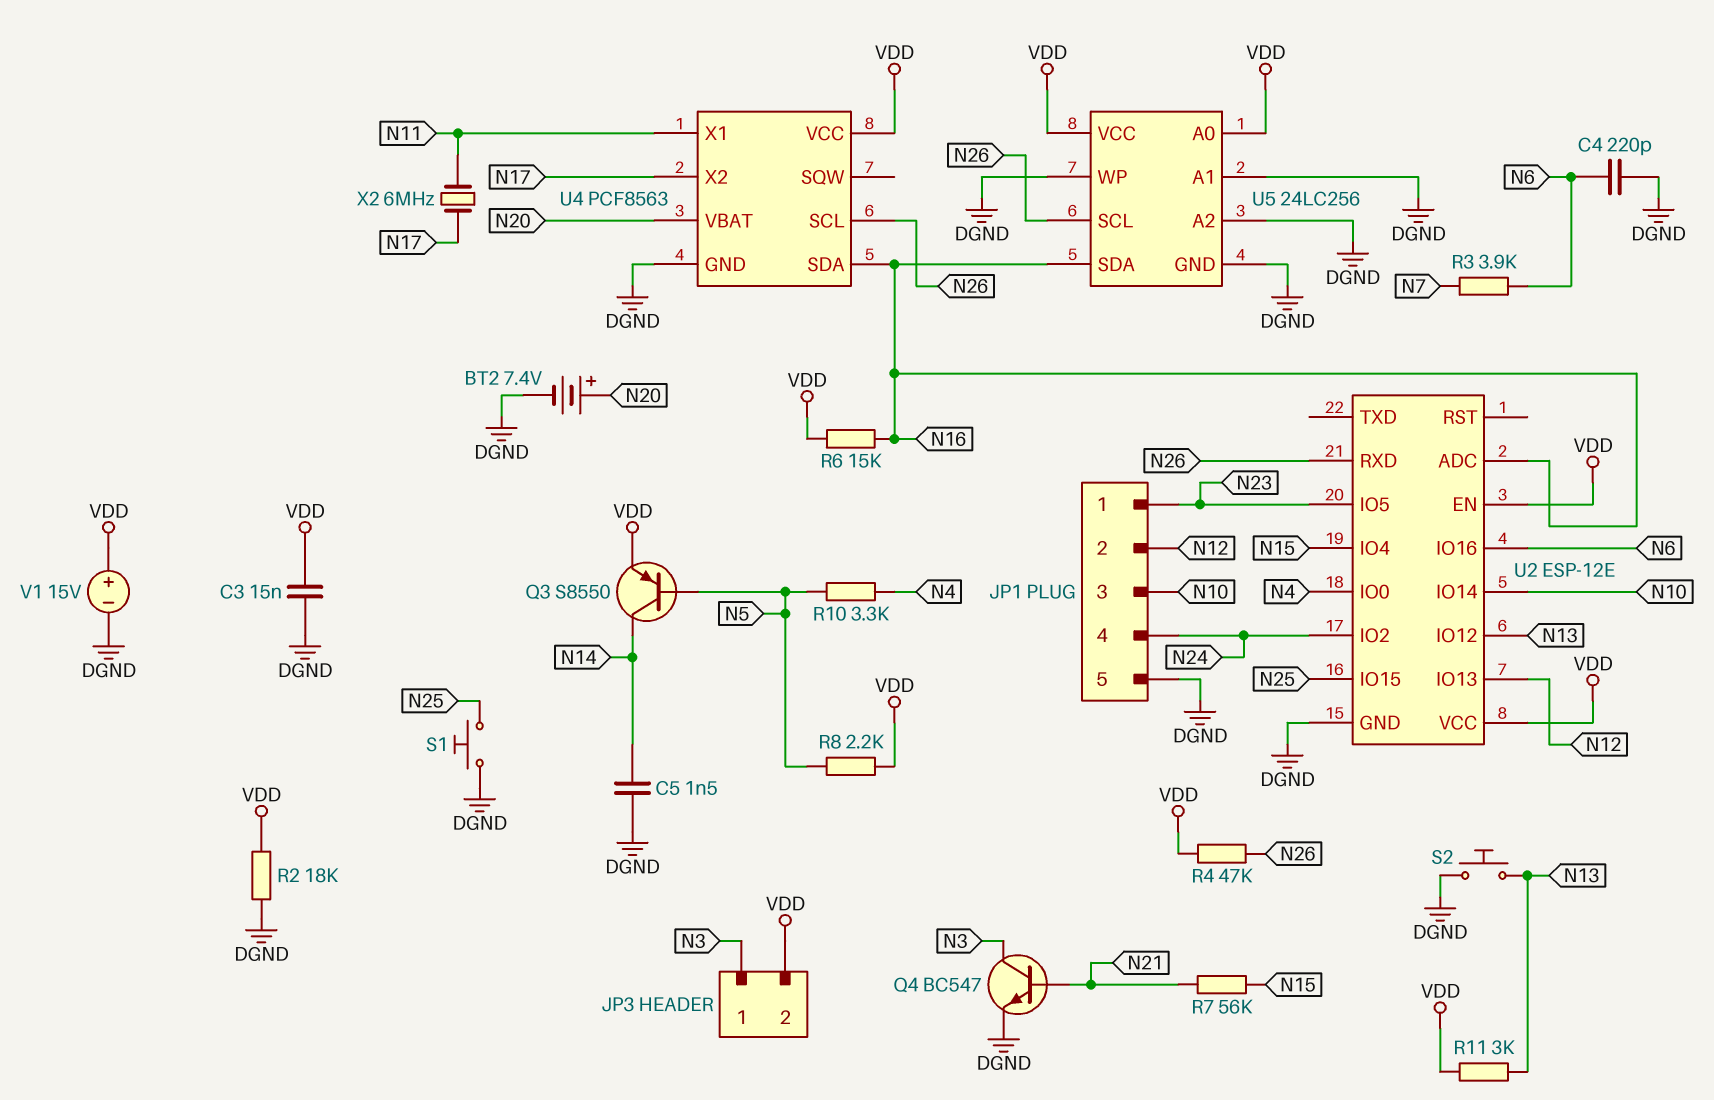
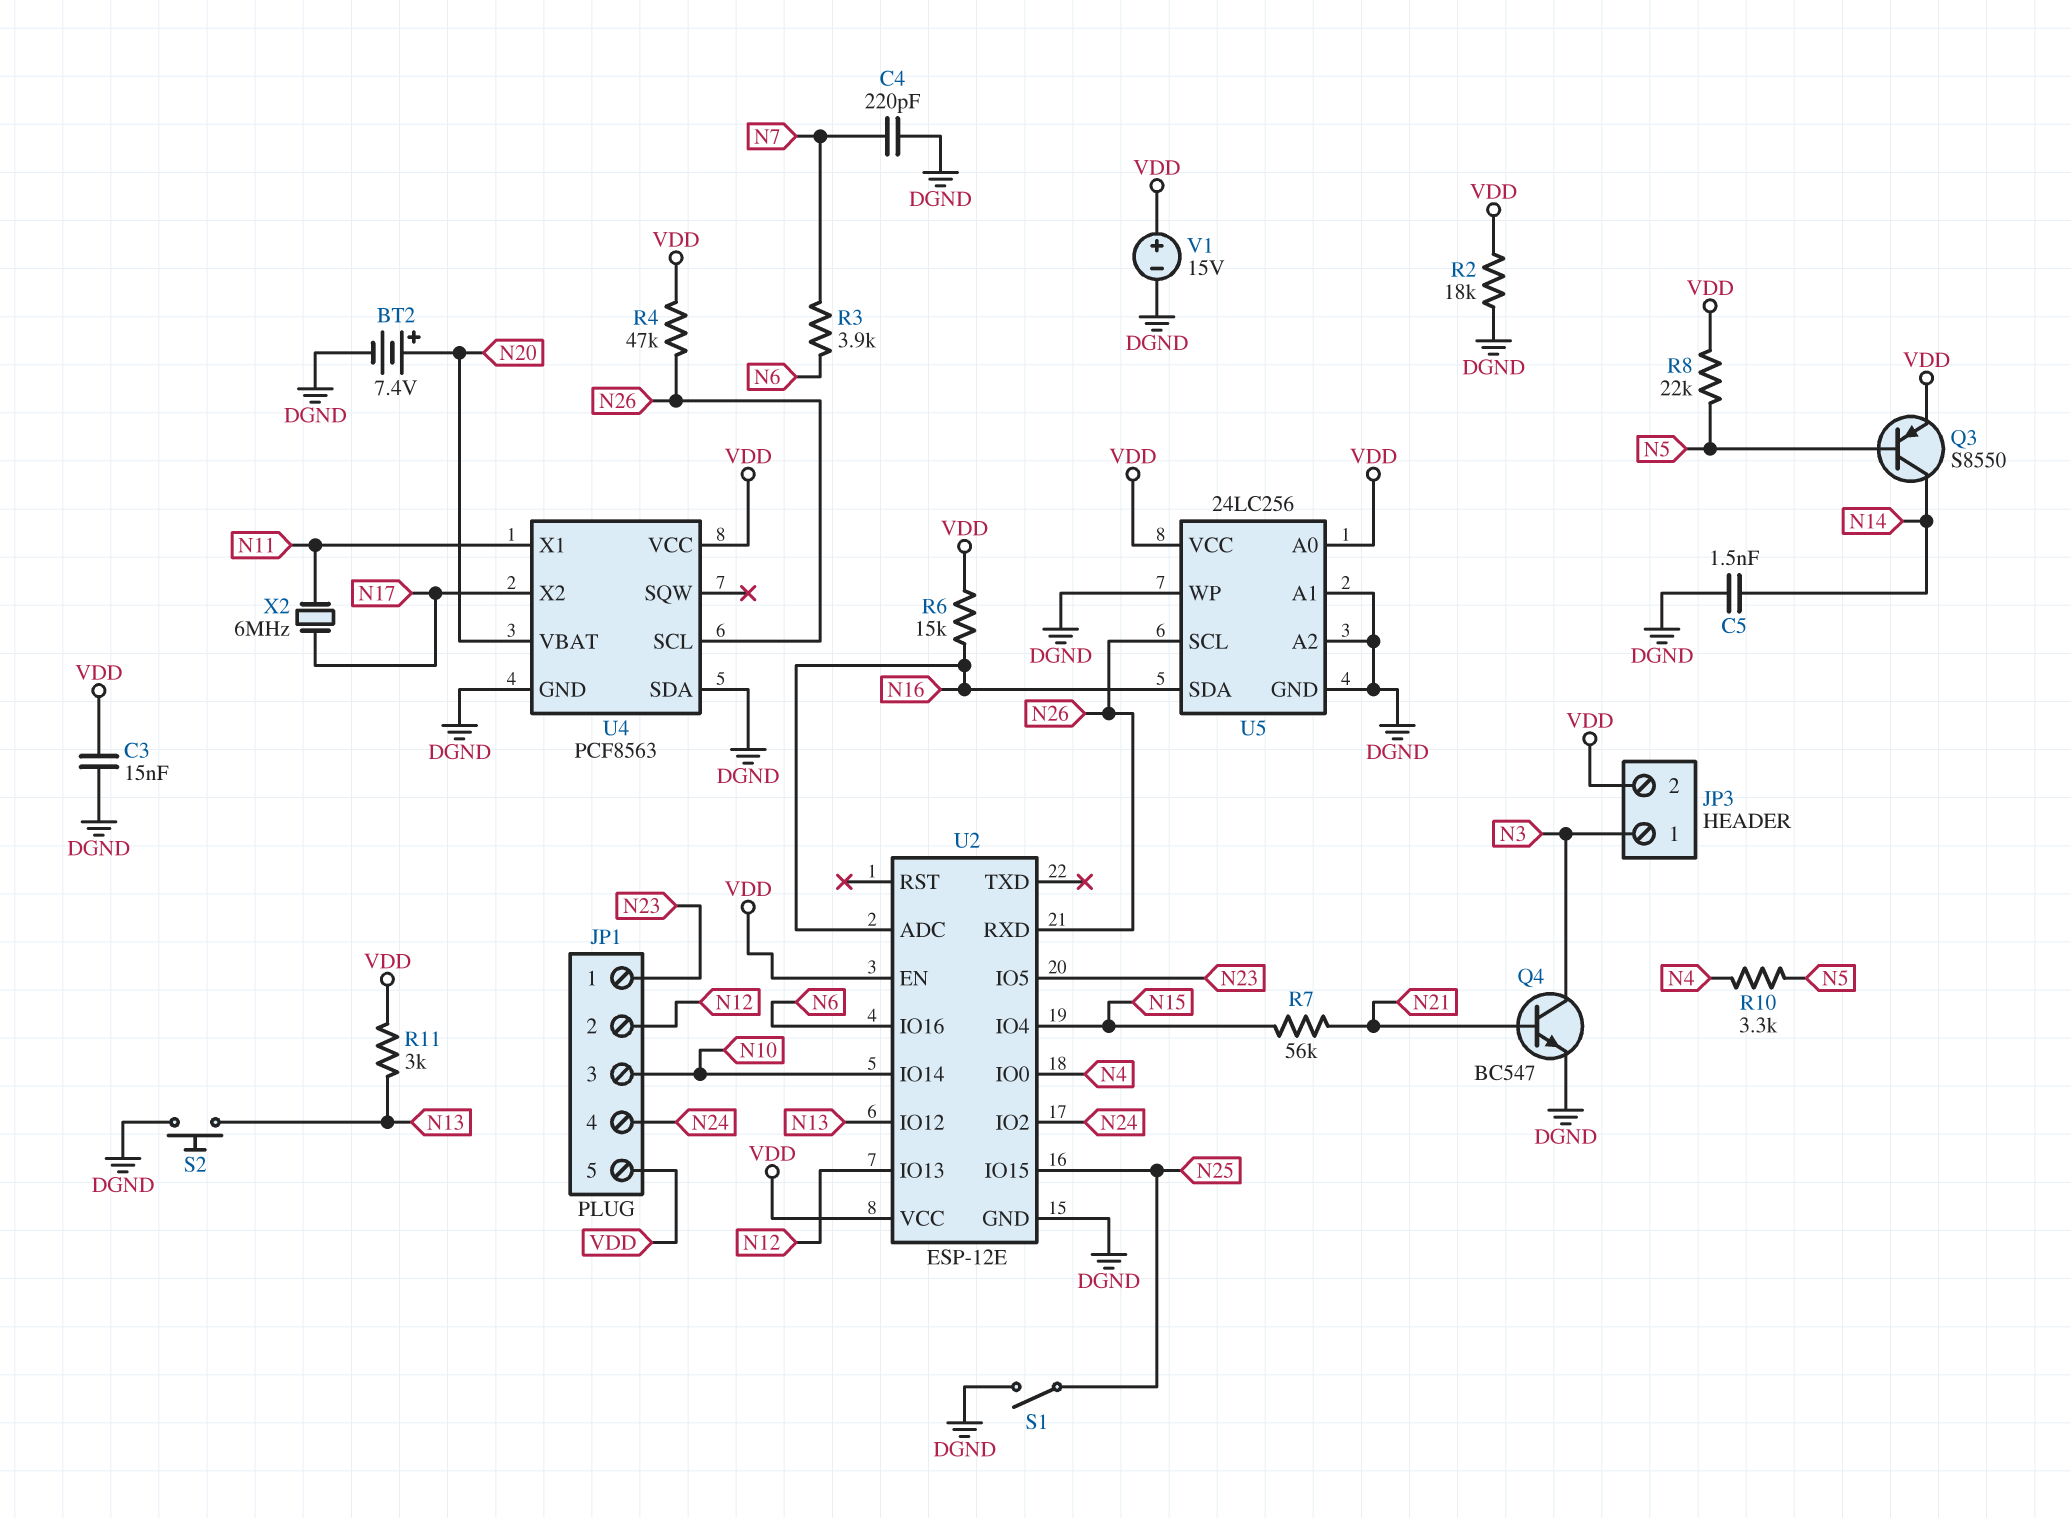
C4: 220pF (DGND, N6) -> 220pF (DGND, N7)
JP1 pin 5: DGND -> VDD
R8: 2.2k (N5, VDD) -> 22k (N5, VDD)
S1: button (DGND, N25) -> switch (DGND, N25)
U4 pin SDA: N16 -> DGND

